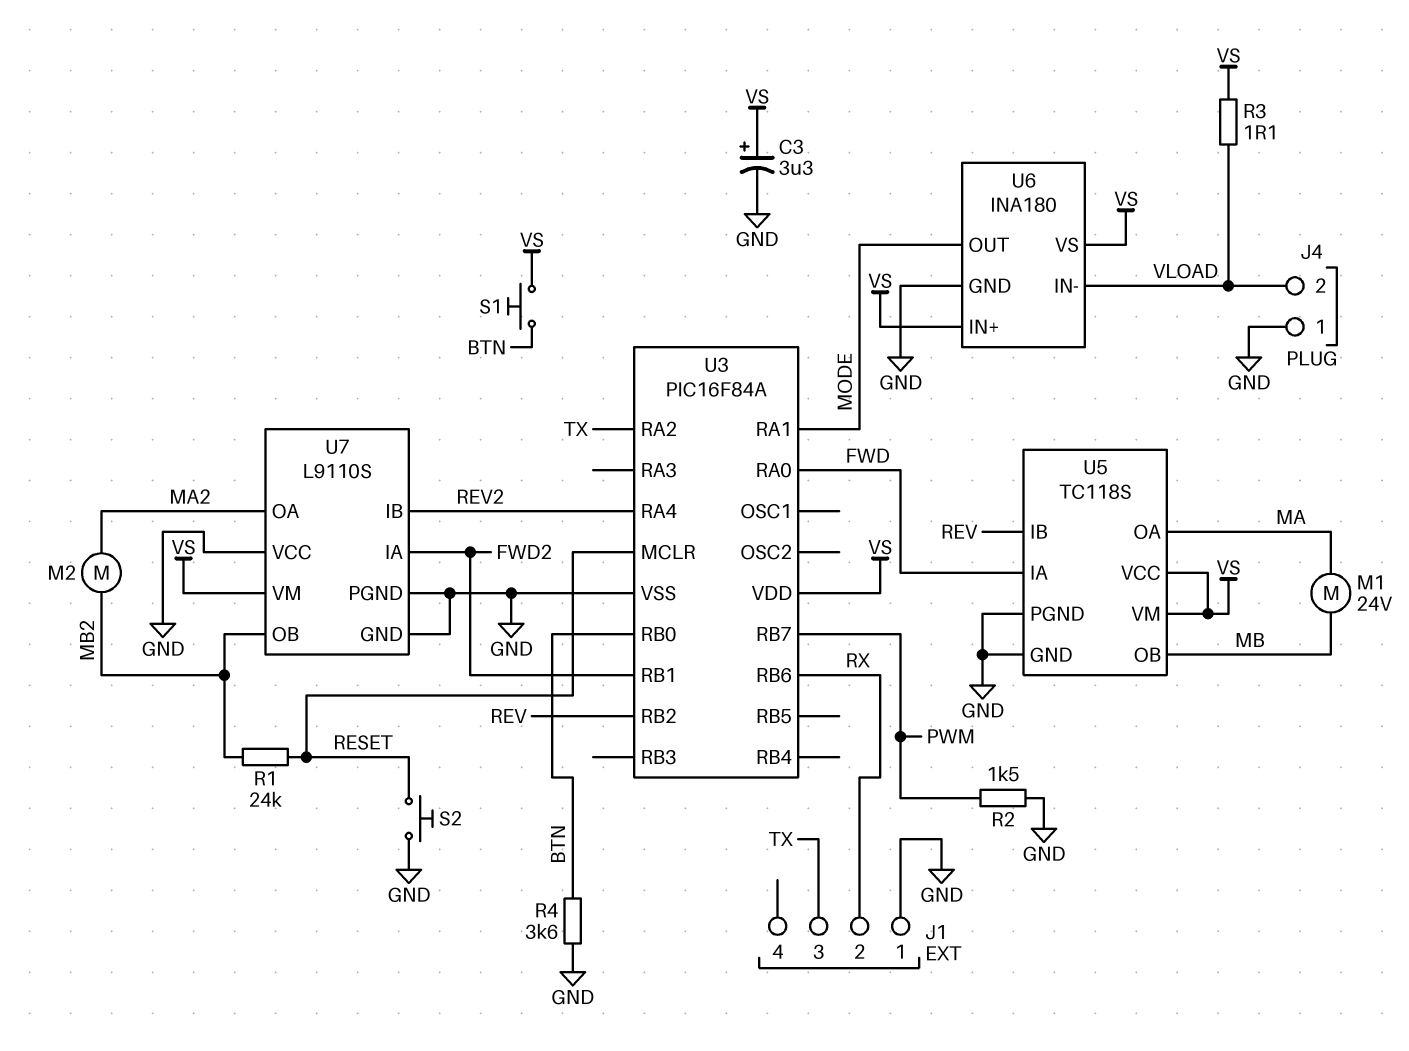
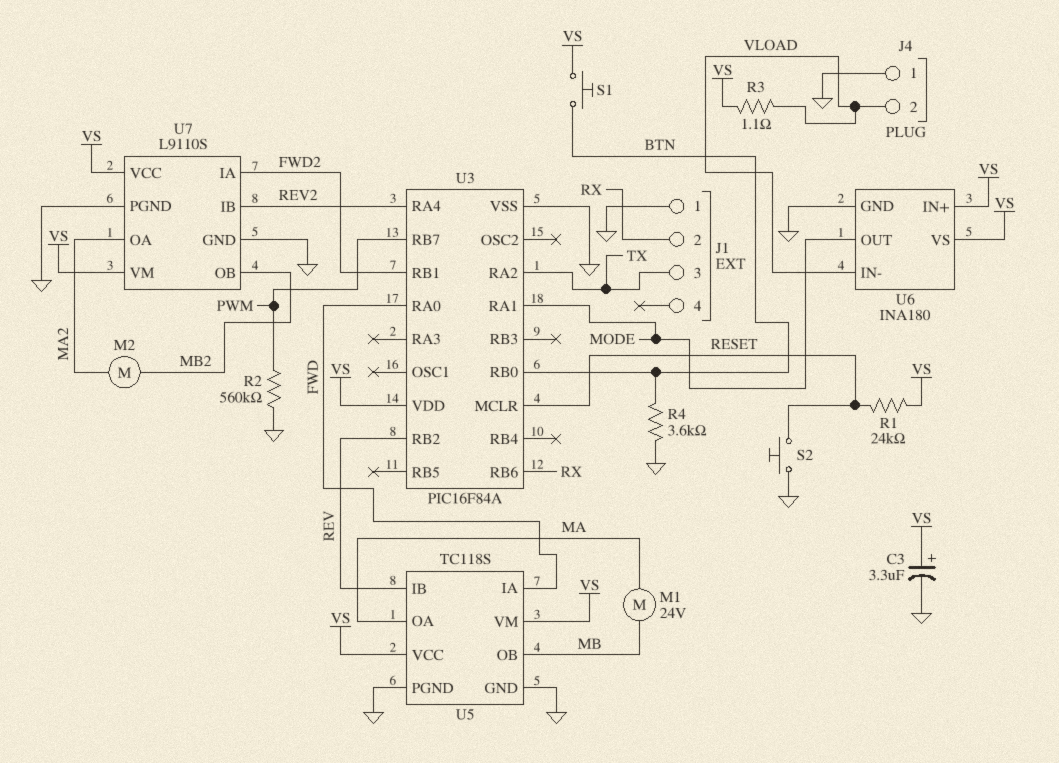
R1: 24k (MB2, RESET) -> 24k (RESET, VS)
R2: 1.5k (GND, PWM) -> 560k (GND, PWM)
U7 pin VCC: GND -> VS

